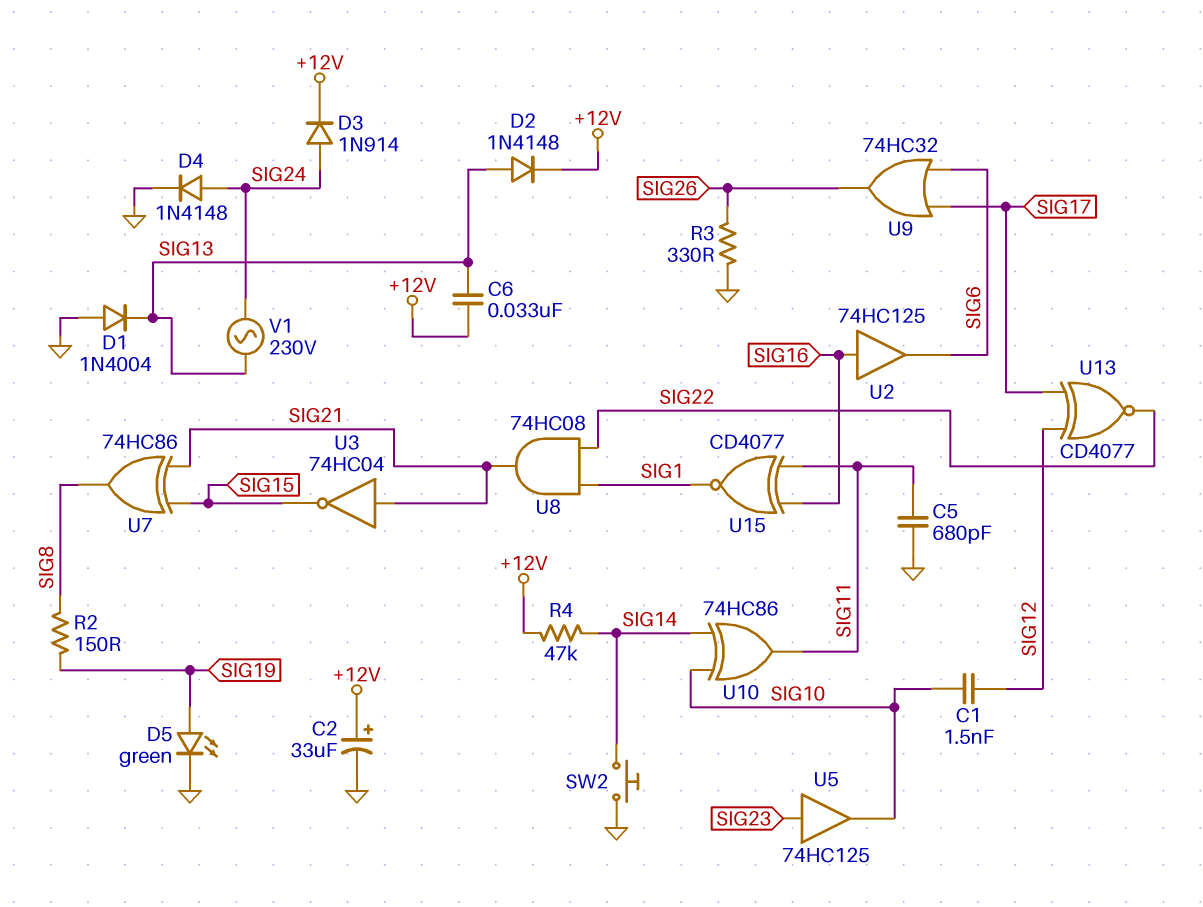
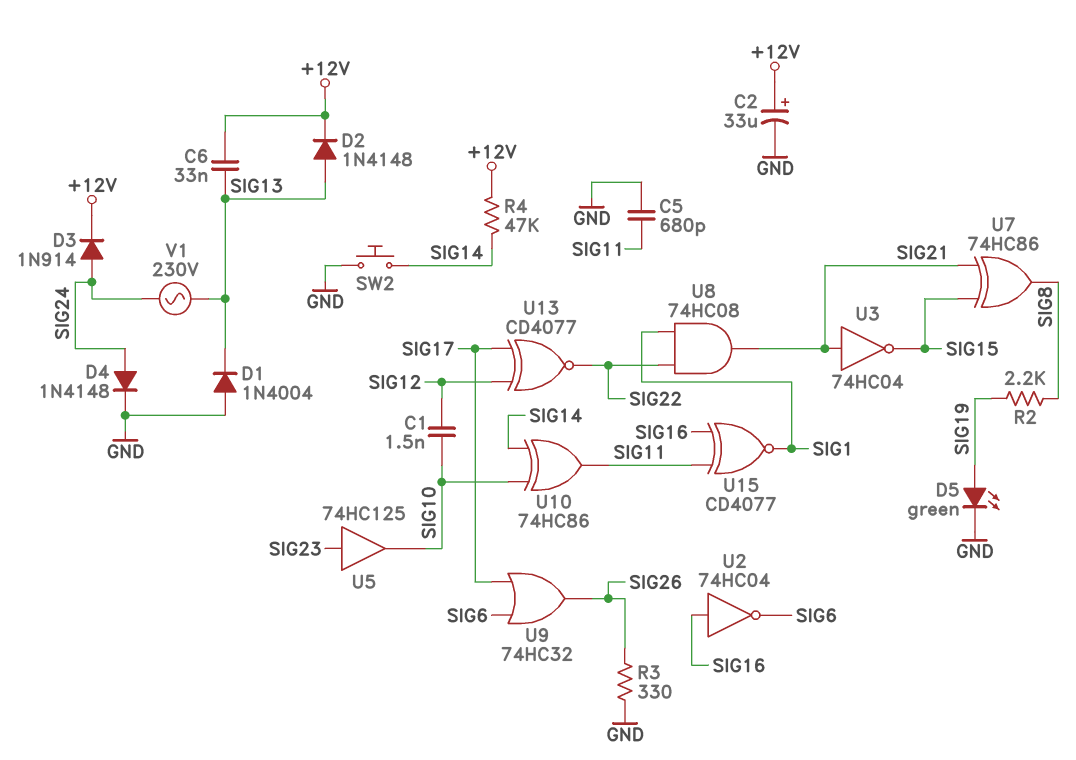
R2: 150 (SIG8, SIG19) -> 2.2k (SIG8, SIG19)
U2: buffer 74HC125 (in SIG16, out SIG6) -> NOT 74HC04 (in SIG16, out SIG6)

